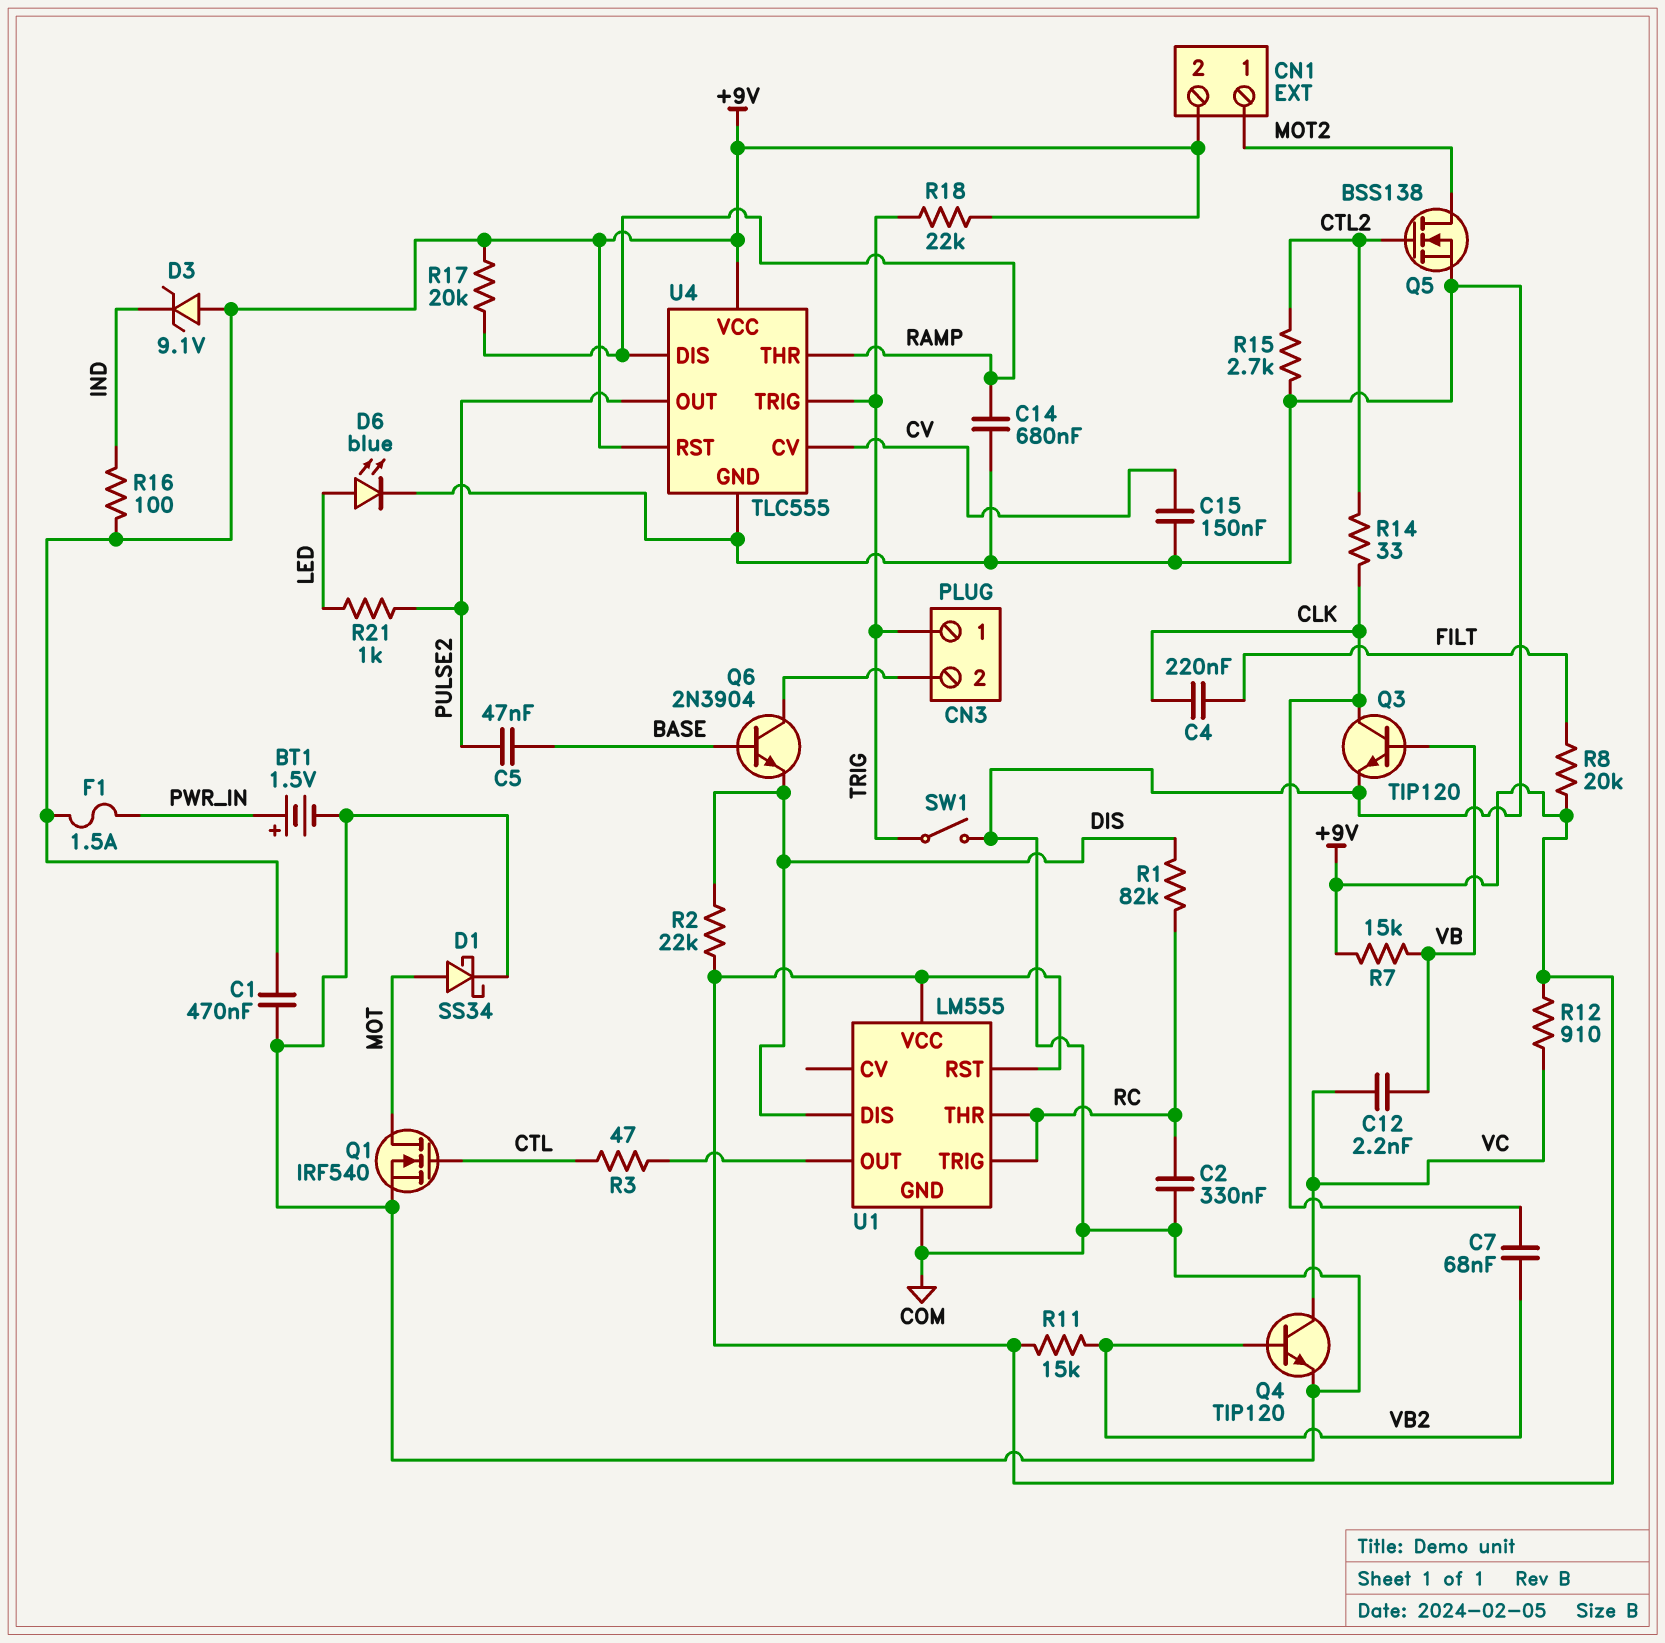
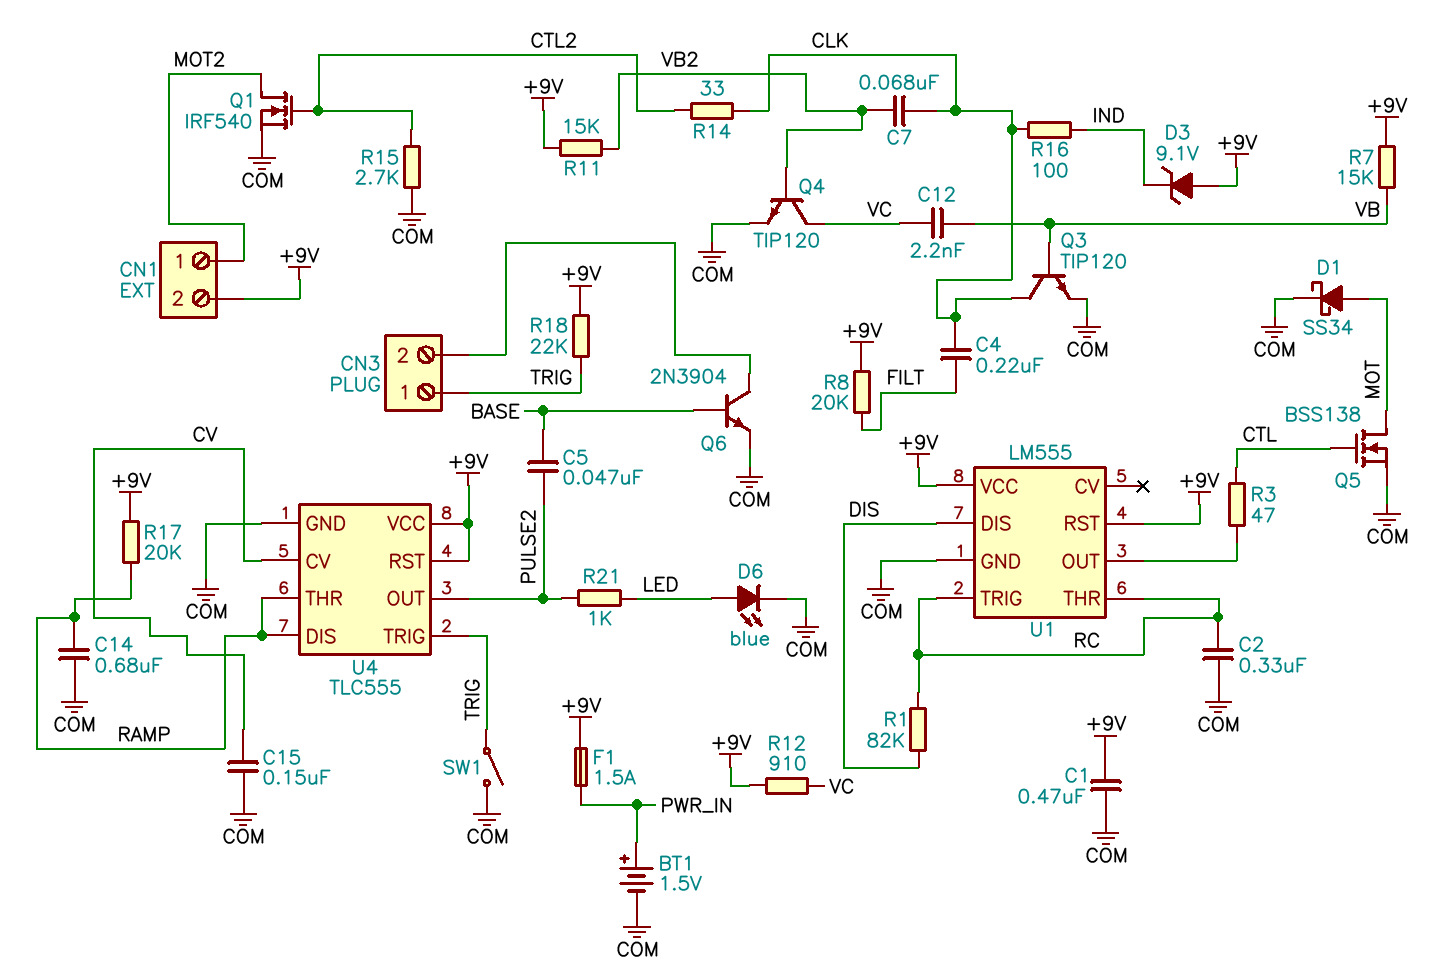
Q1: NMOS IRF540 (G CTL, D MOT, S COM) -> NMOS IRF540 (G CTL2, D MOT2, S COM)
Q5: NMOS BSS138 (G CTL2, D MOT2, S COM) -> NMOS BSS138 (G CTL, D MOT, S COM)
Q6: NPN 2N3904 (B BASE, C CN3/2, E DIS) -> NPN 2N3904 (B BASE, C CN3/2, E COM)
R2: 22k (+9V, DIS) -> none
R16: 100 (+9V, IND) -> 100 (CLK, IND)

